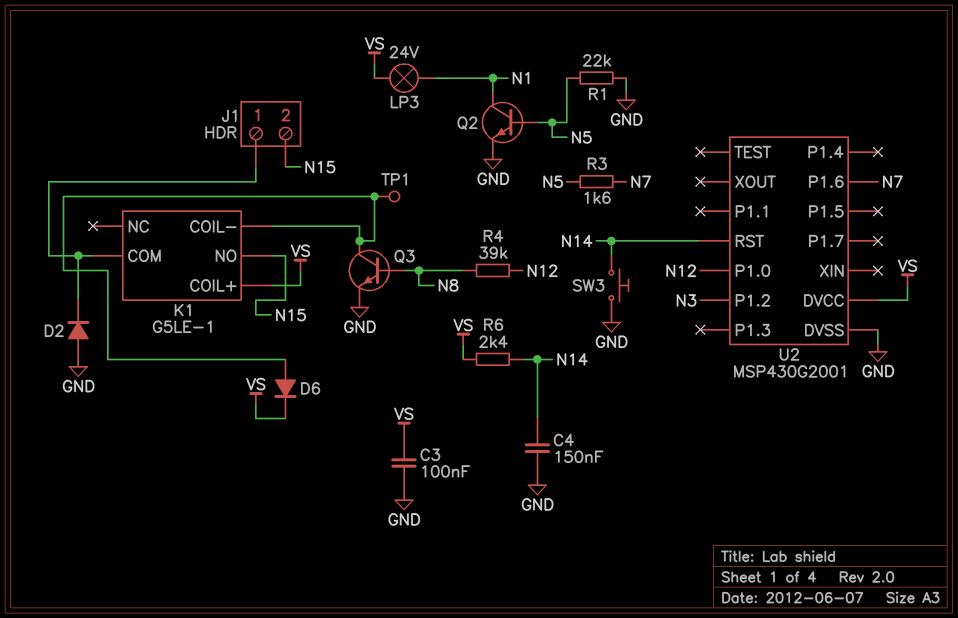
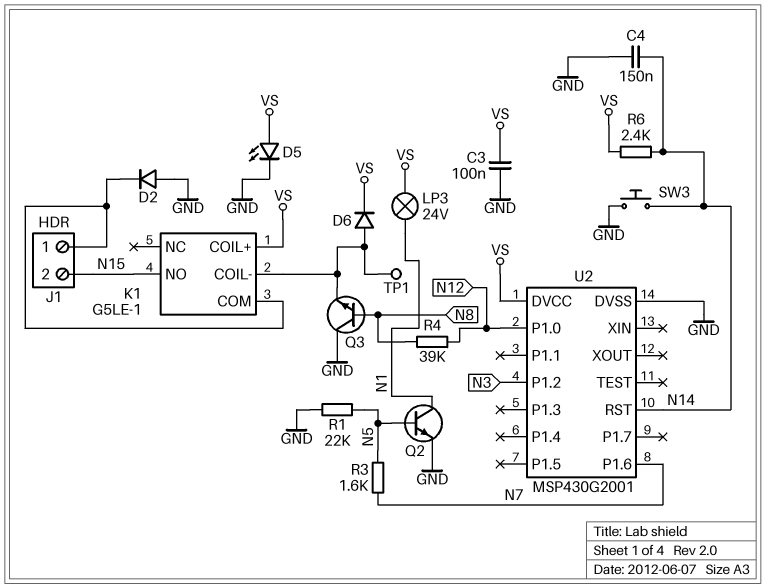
D5: none -> LED (A VS, K GND)
Q3: NPN (B N8, C K1/COIL-, E GND) -> NPN (B N8, C GND, E K1/COIL-)

